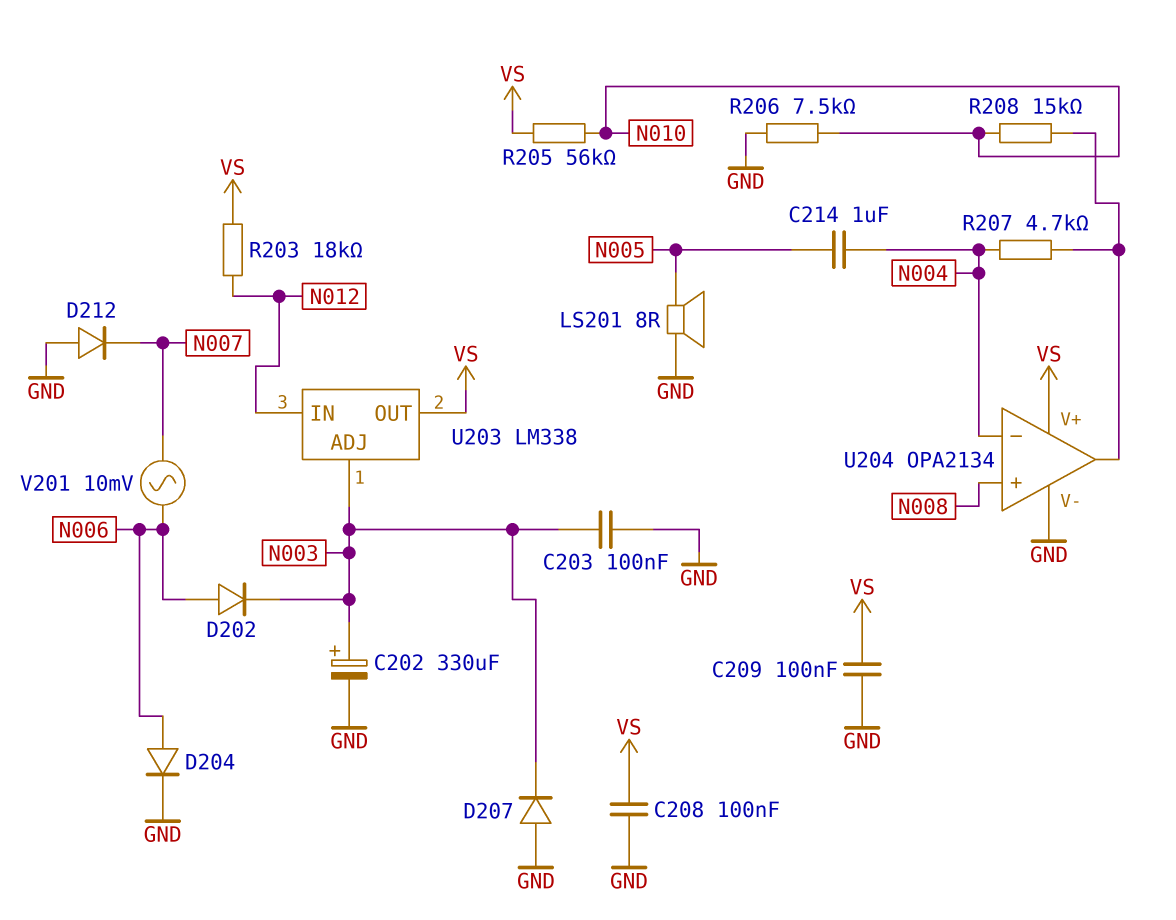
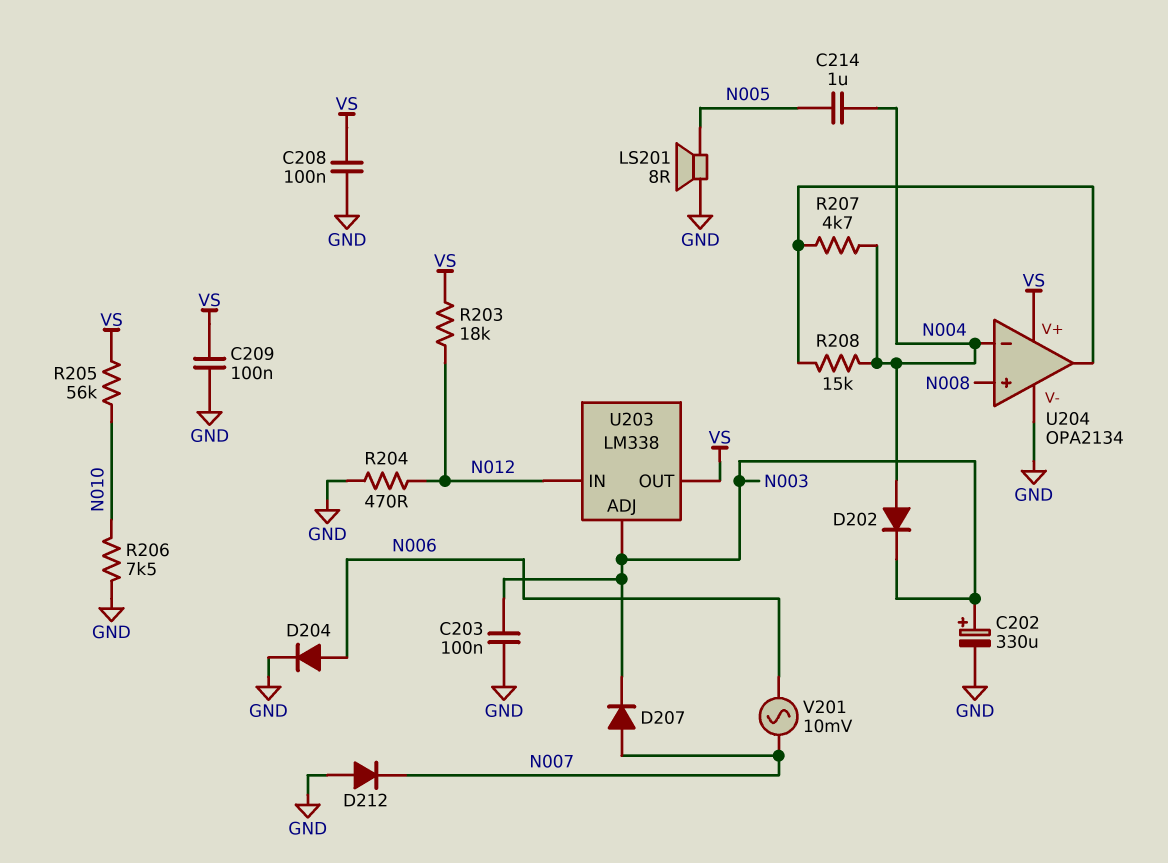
D202: diode (A N006, K N003) -> diode (A N004, K N003)
D207: diode (A GND, K N003) -> diode (A N007, K N003)
R204: none -> 470 (GND, N012)
R208: 15k (N010, U204/out) -> 15k (N004, U204/out)

